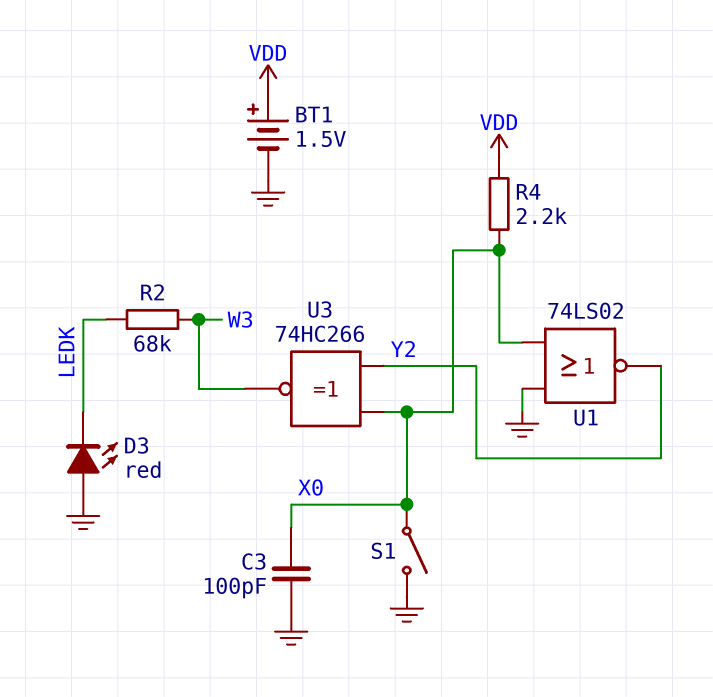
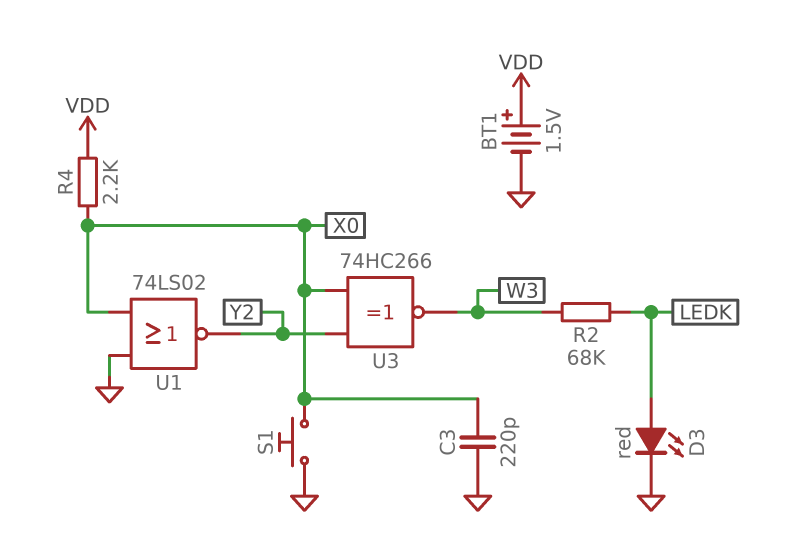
C3: 100pF (GND, X0) -> 220pF (GND, X0)
D3: LED red (A GND, K LEDK) -> LED red (A LEDK, K GND)
S1: switch (GND, X0) -> button (GND, X0)

